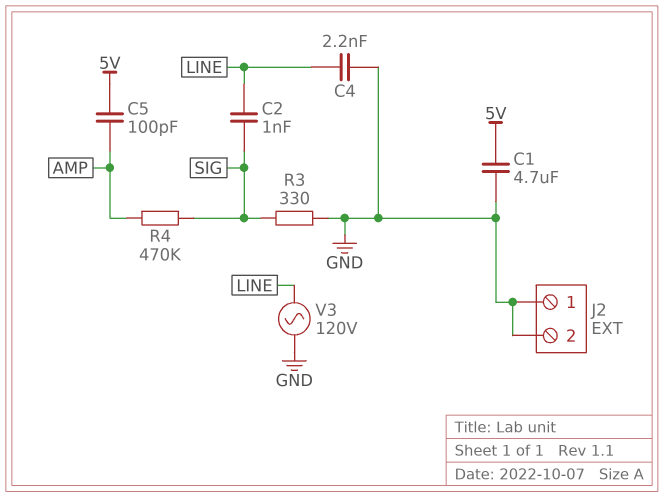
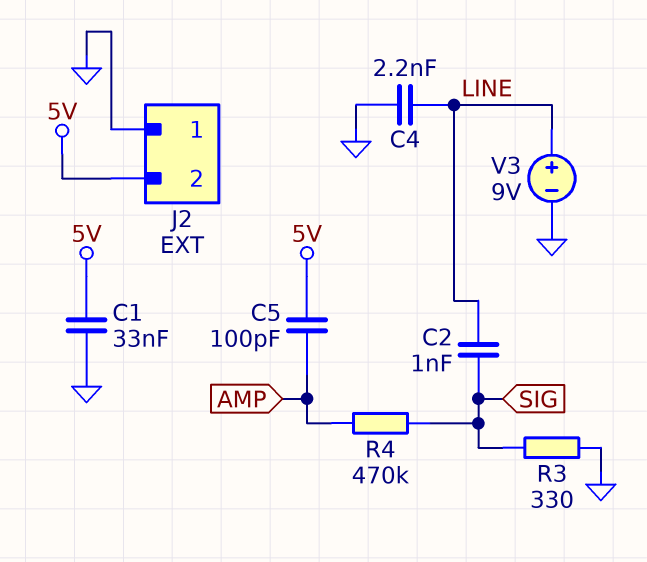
C1: 4.7uF (5V, GND) -> 33nF (5V, GND)
J2 pin 2: GND -> 5V
V3: AC 120V (GND, LINE) -> 9V (plus LINE, minus GND)

